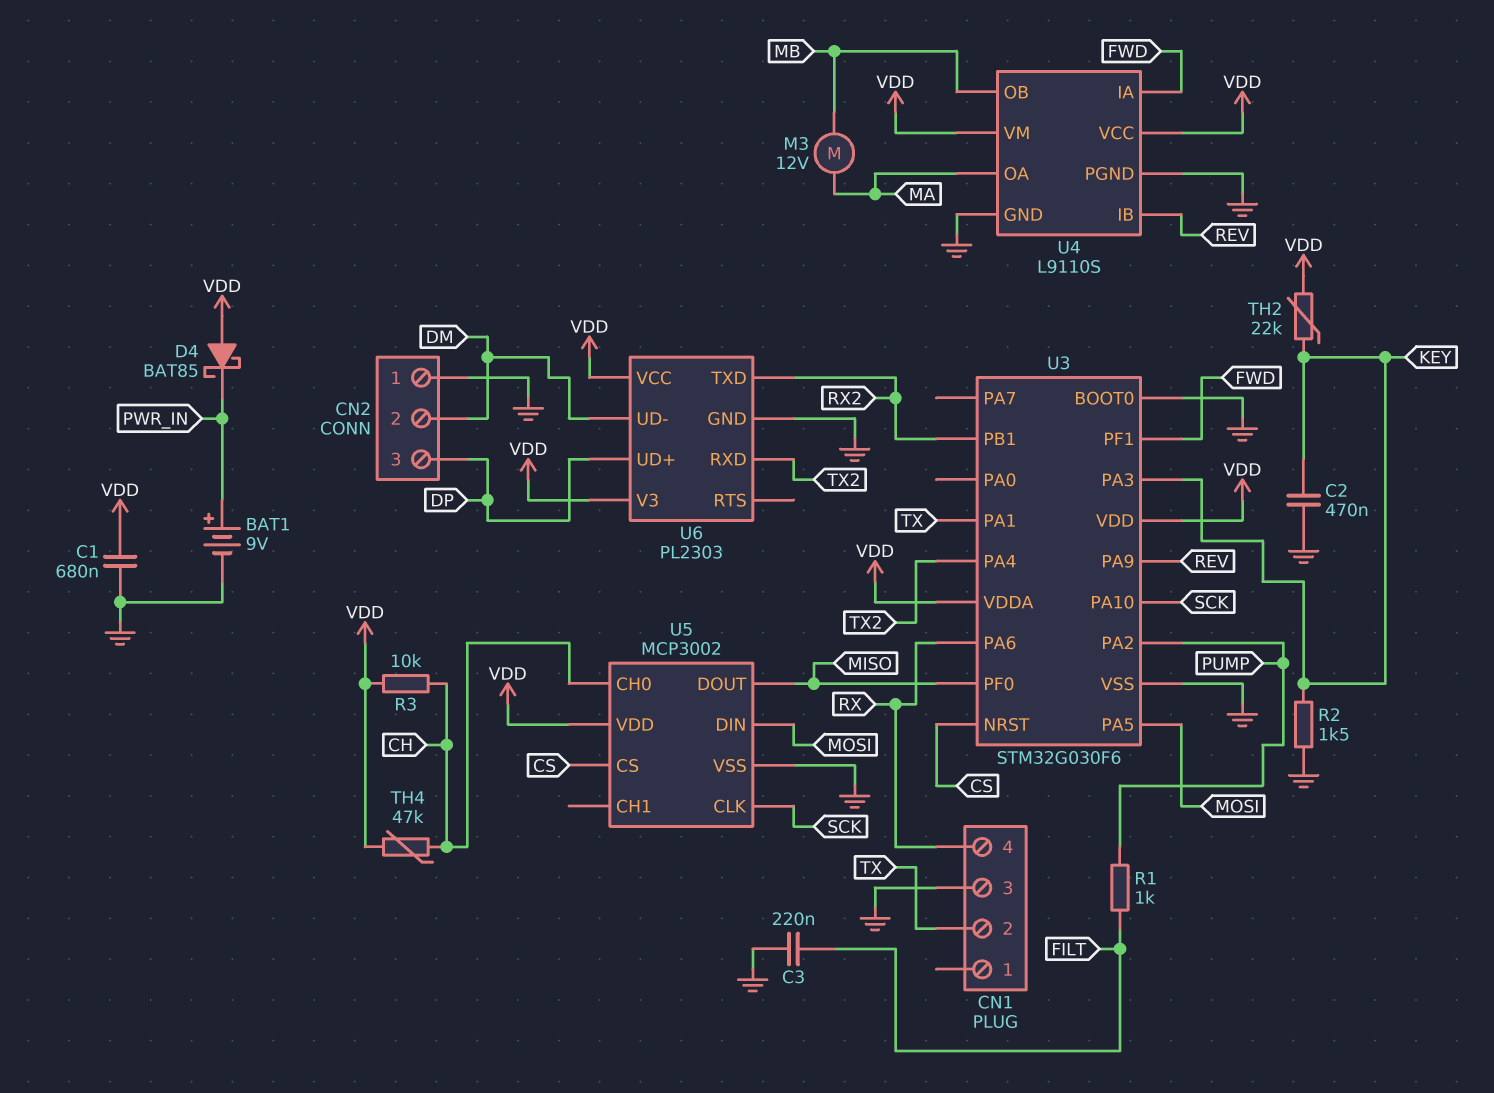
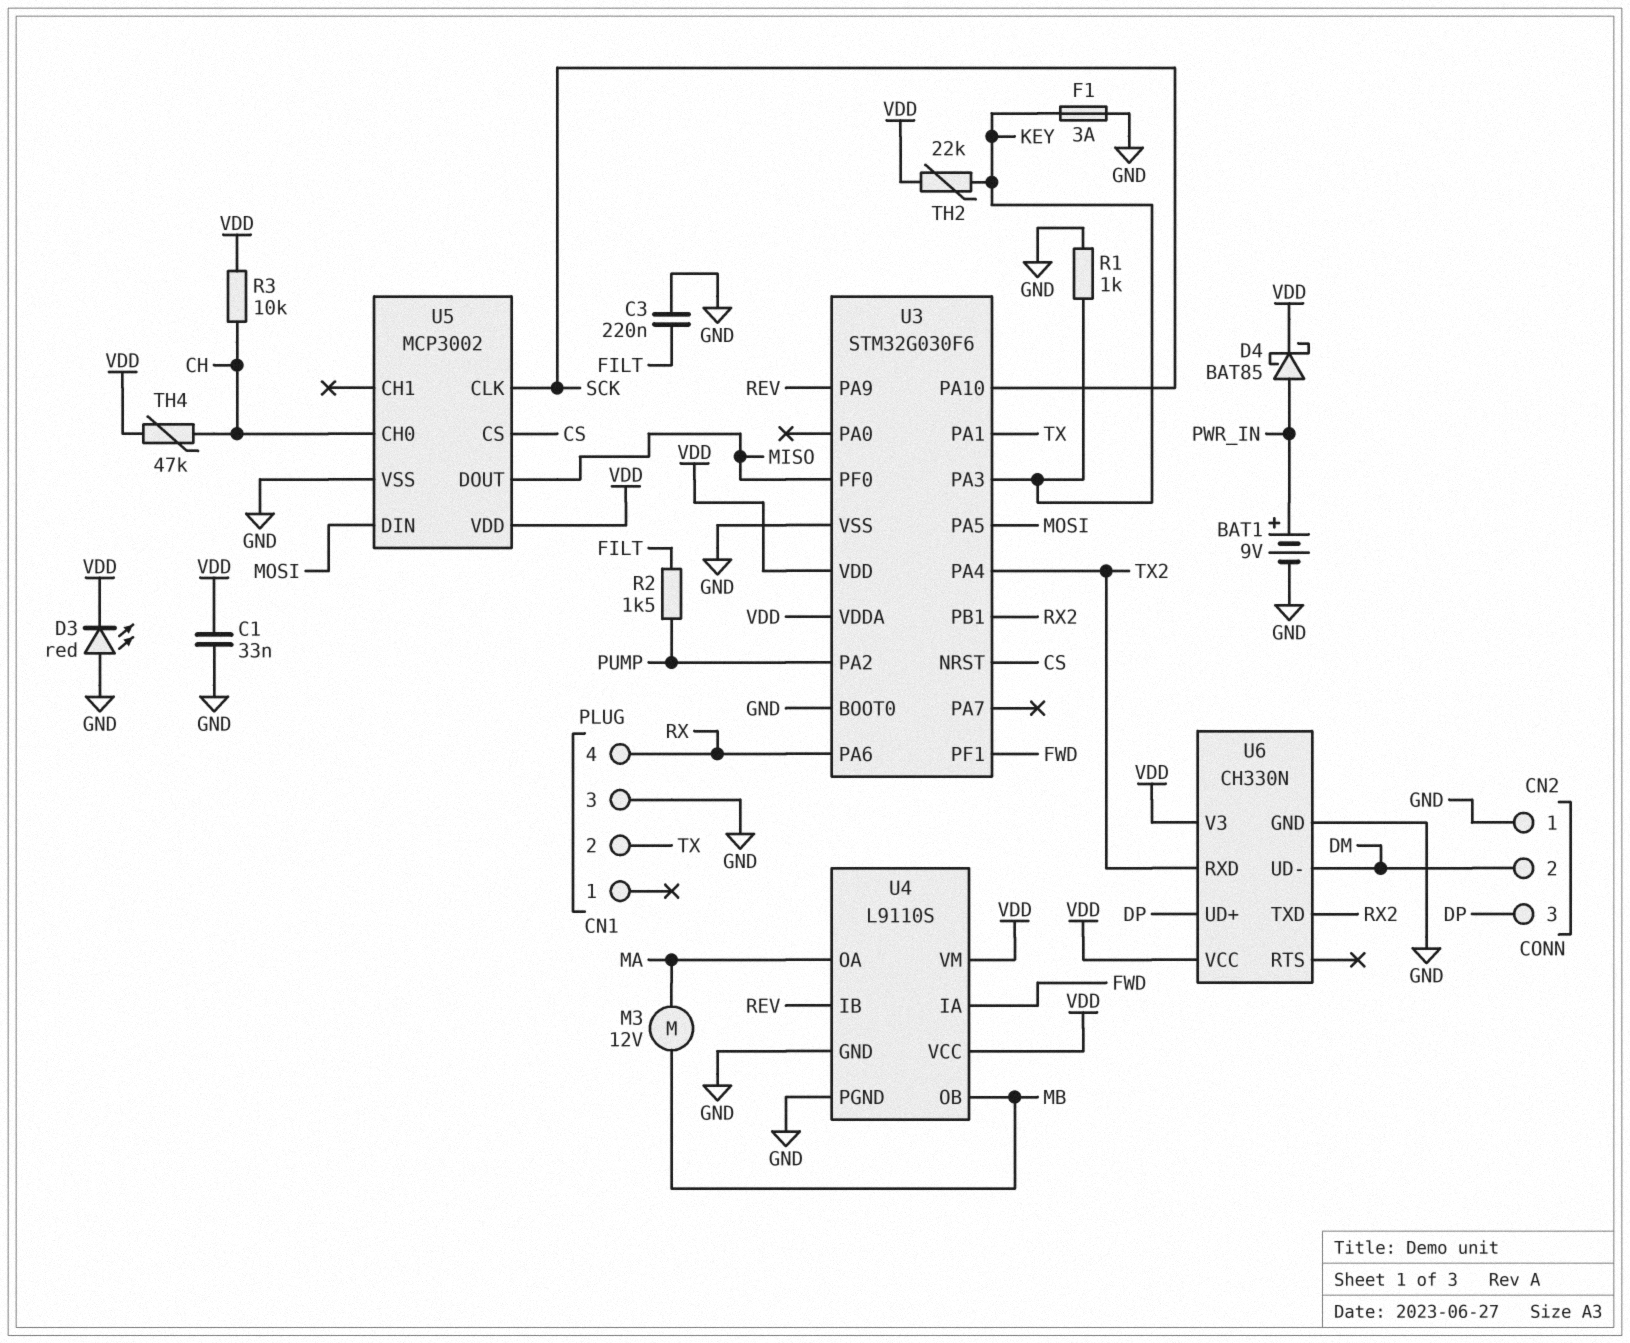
C1: 680nF (GND, VDD) -> 33nF (GND, VDD)
C2: 470nF (GND, KEY) -> none
D3: none -> LED red (A GND, K VDD)
D4: schottky BAT85 (A VDD, K PWR_IN) -> schottky BAT85 (A PWR_IN, K VDD)
F1: none -> 3A (GND, KEY)
R1: 1k (FILT, PUMP) -> 1k (GND, KEY)
R2: 1.5k (GND, KEY) -> 1.5k (FILT, PUMP)
U6: PL2303 -> CH330N

